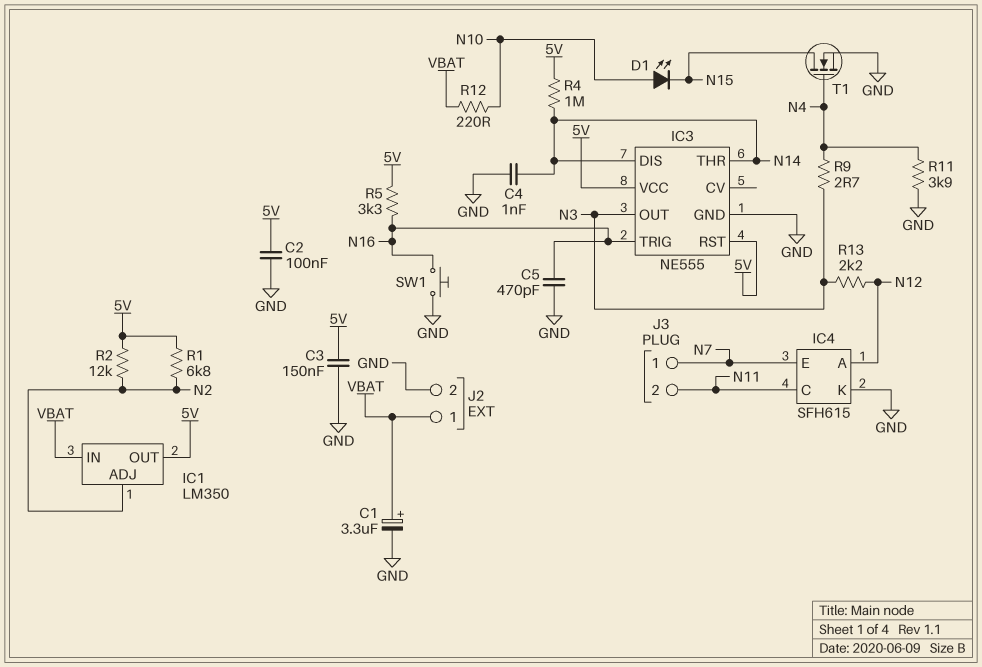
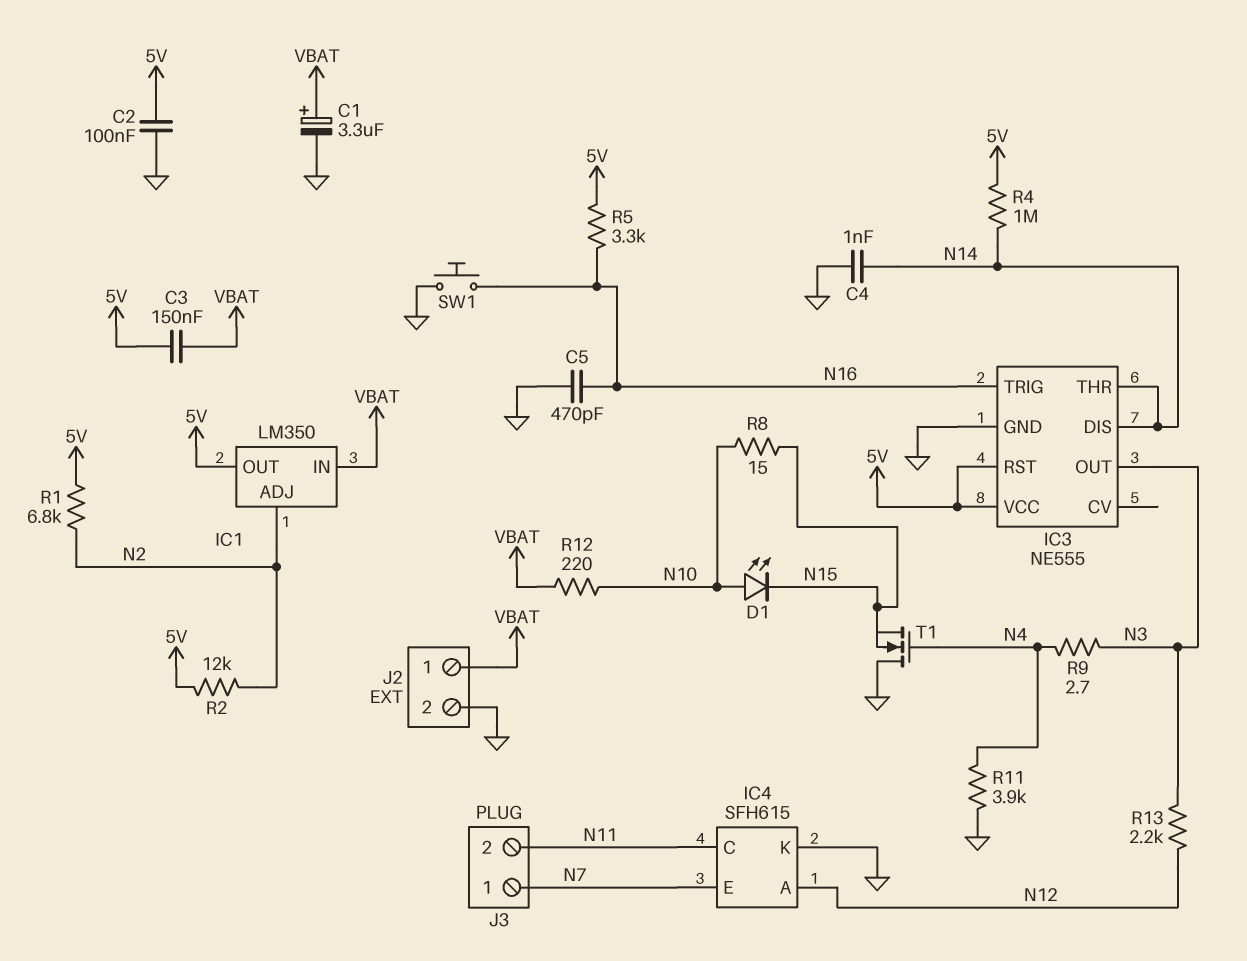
C3: 150nF (5V, GND) -> 150nF (5V, VBAT)
R8: none -> 15 (N10, N15)
T1: NMOS (G N4, D N15, S GND) -> NMOS (G N4, D GND, S N15)

